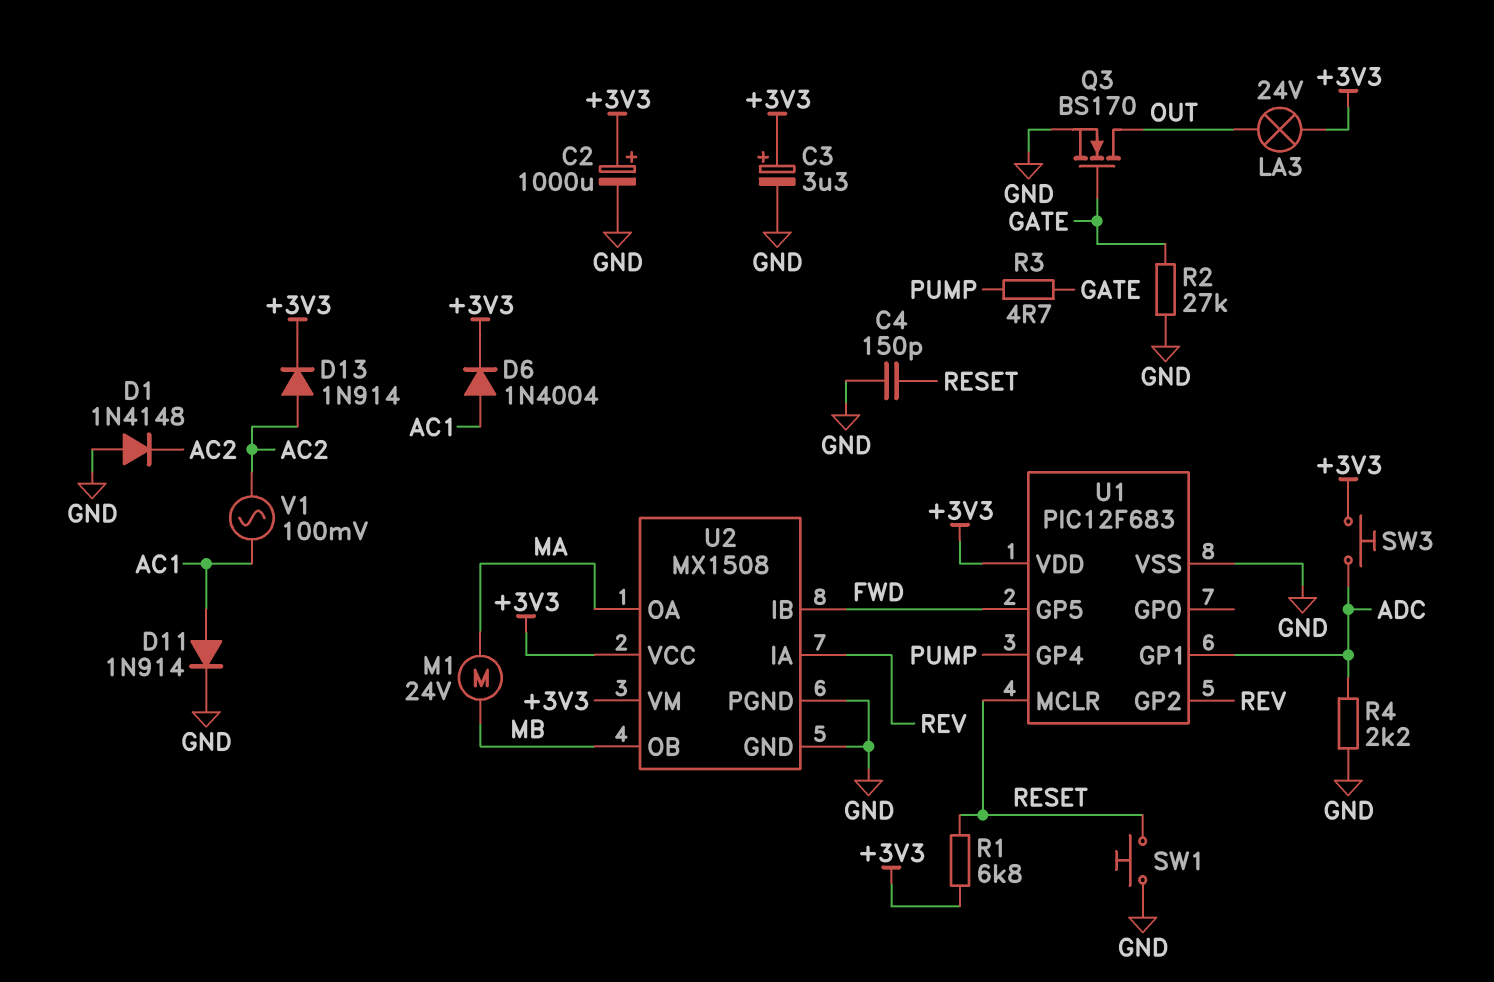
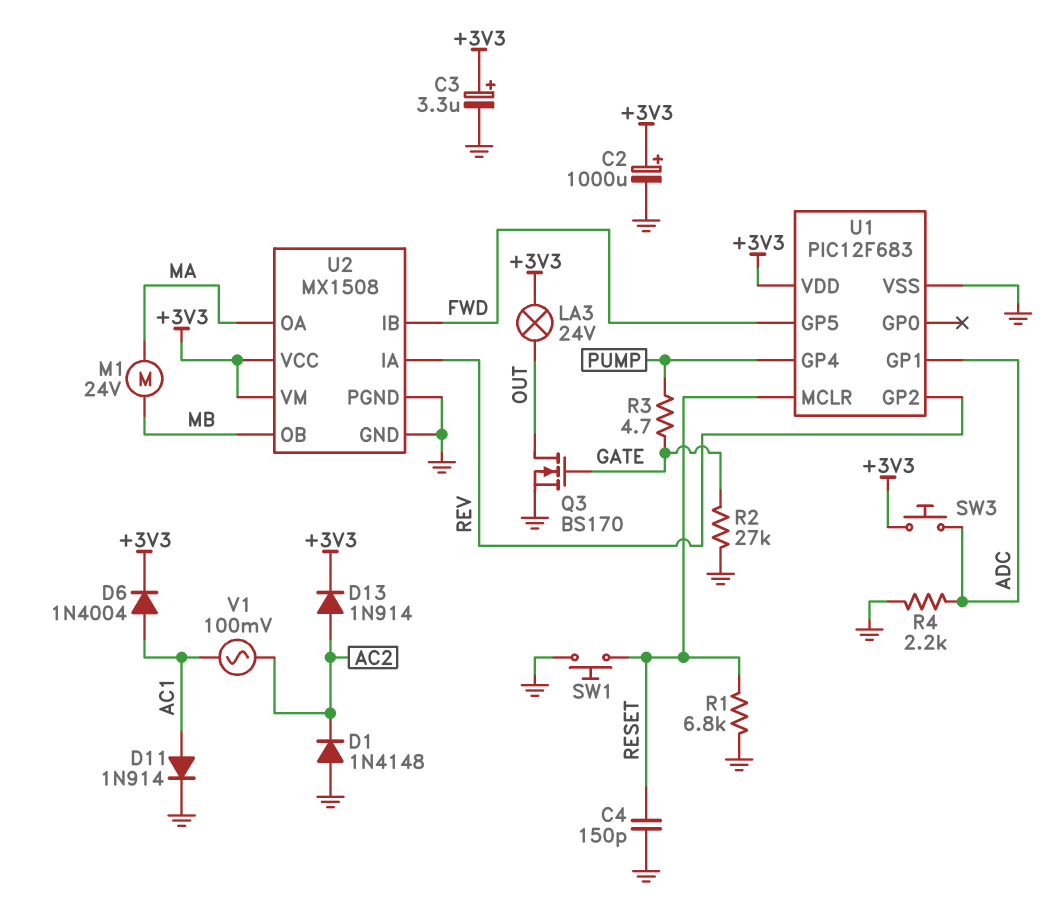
R1: 6.8k (+3V3, RESET) -> 6.8k (GND, RESET)

